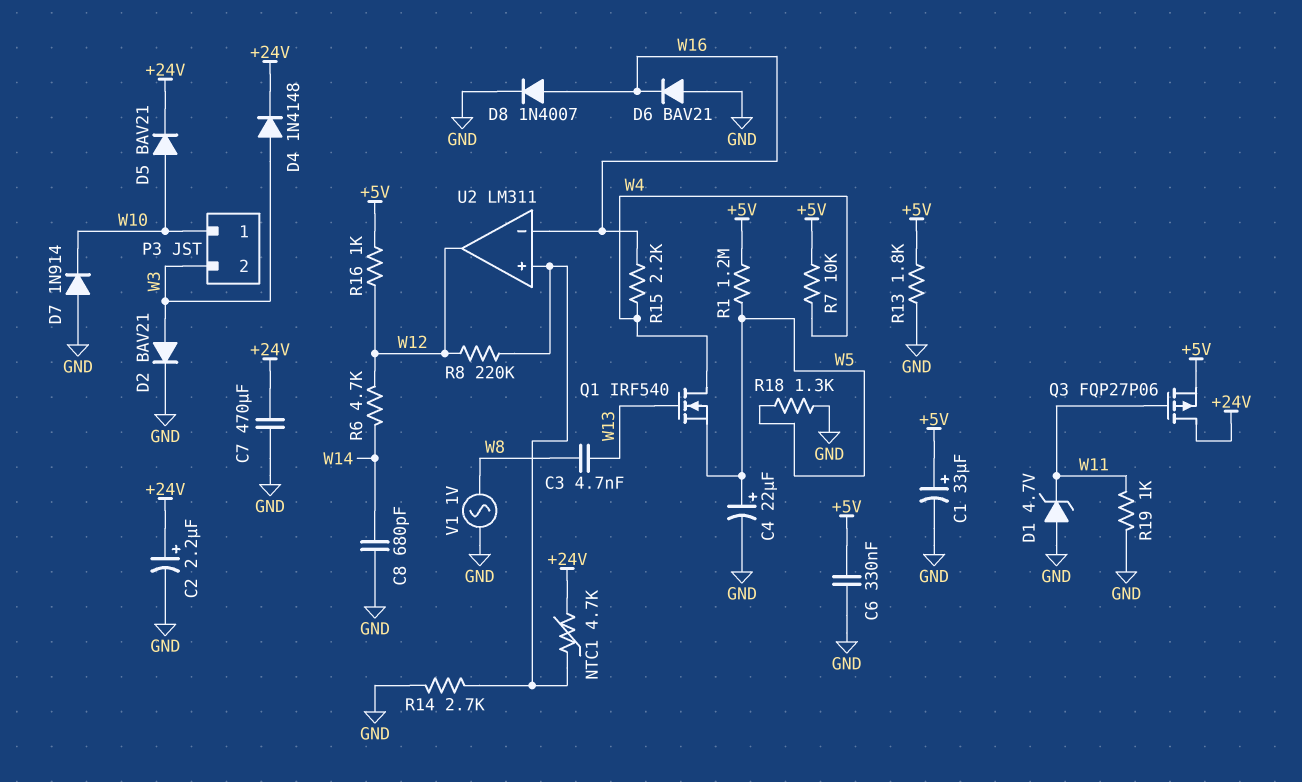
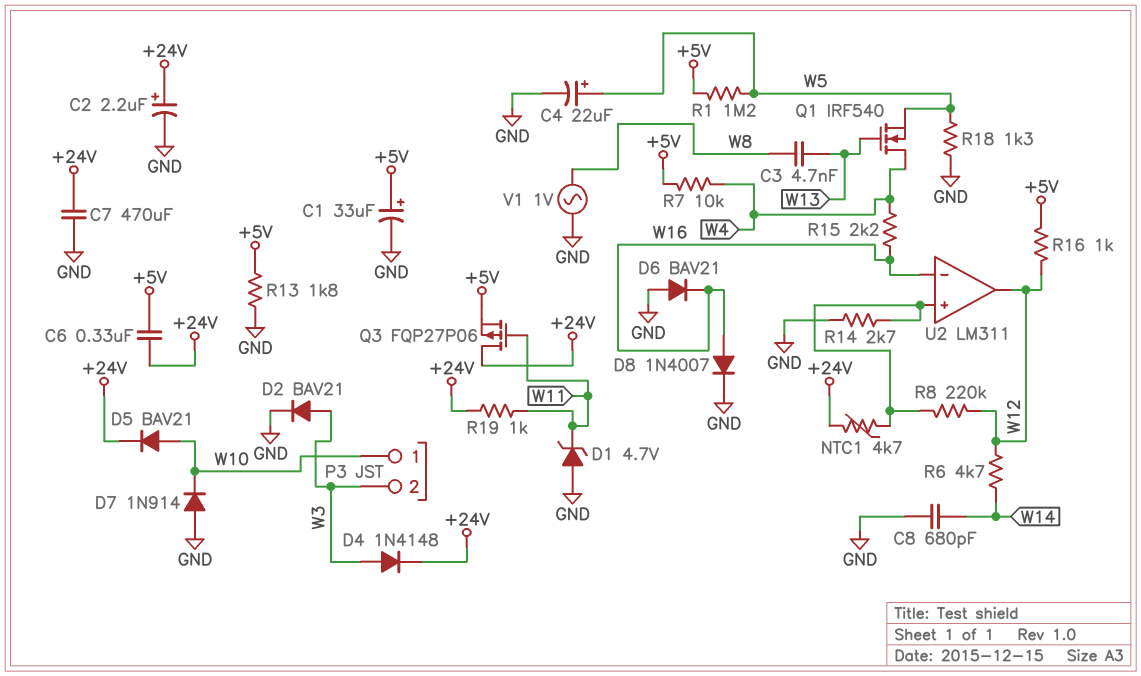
C6: 330nF (+5V, GND) -> 330nF (+5V, +24V)
R19: 1k (GND, W11) -> 1k (+24V, W11)

